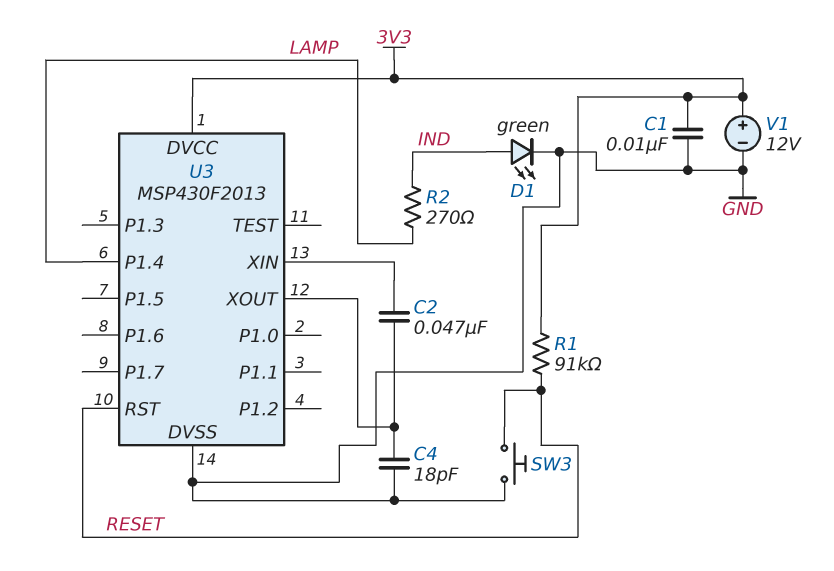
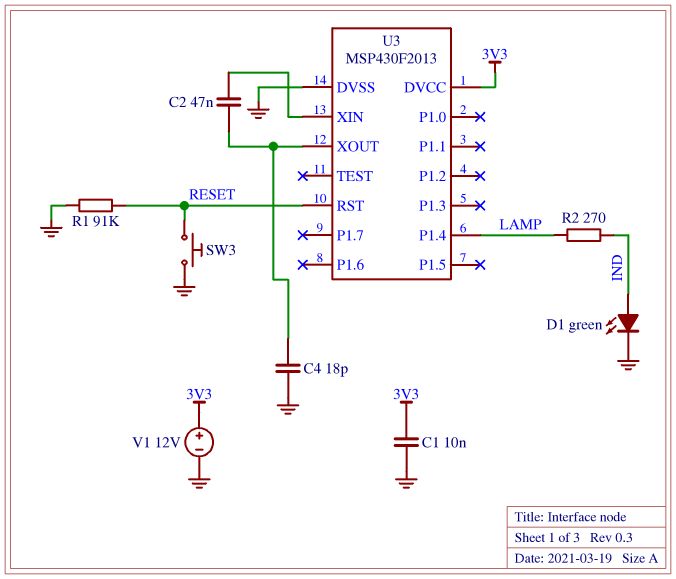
R1: 91k (3V3, RESET) -> 91k (GND, RESET)

